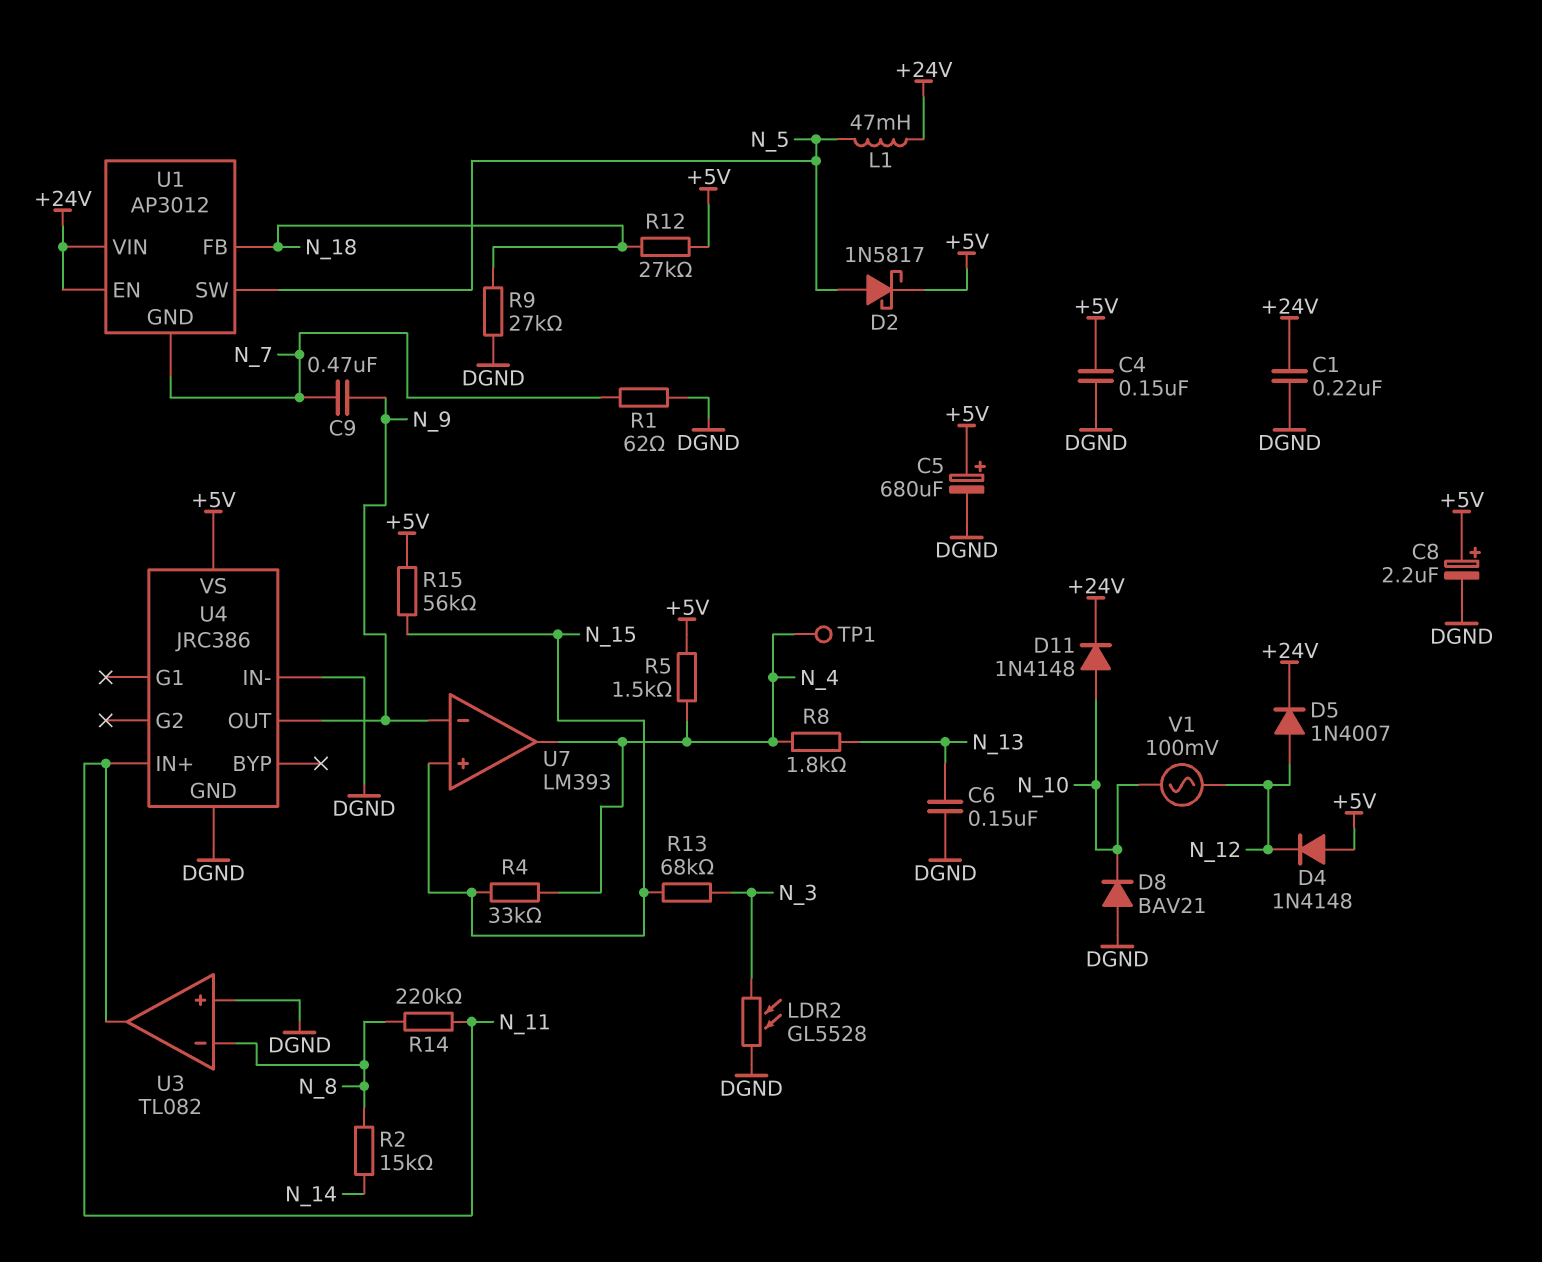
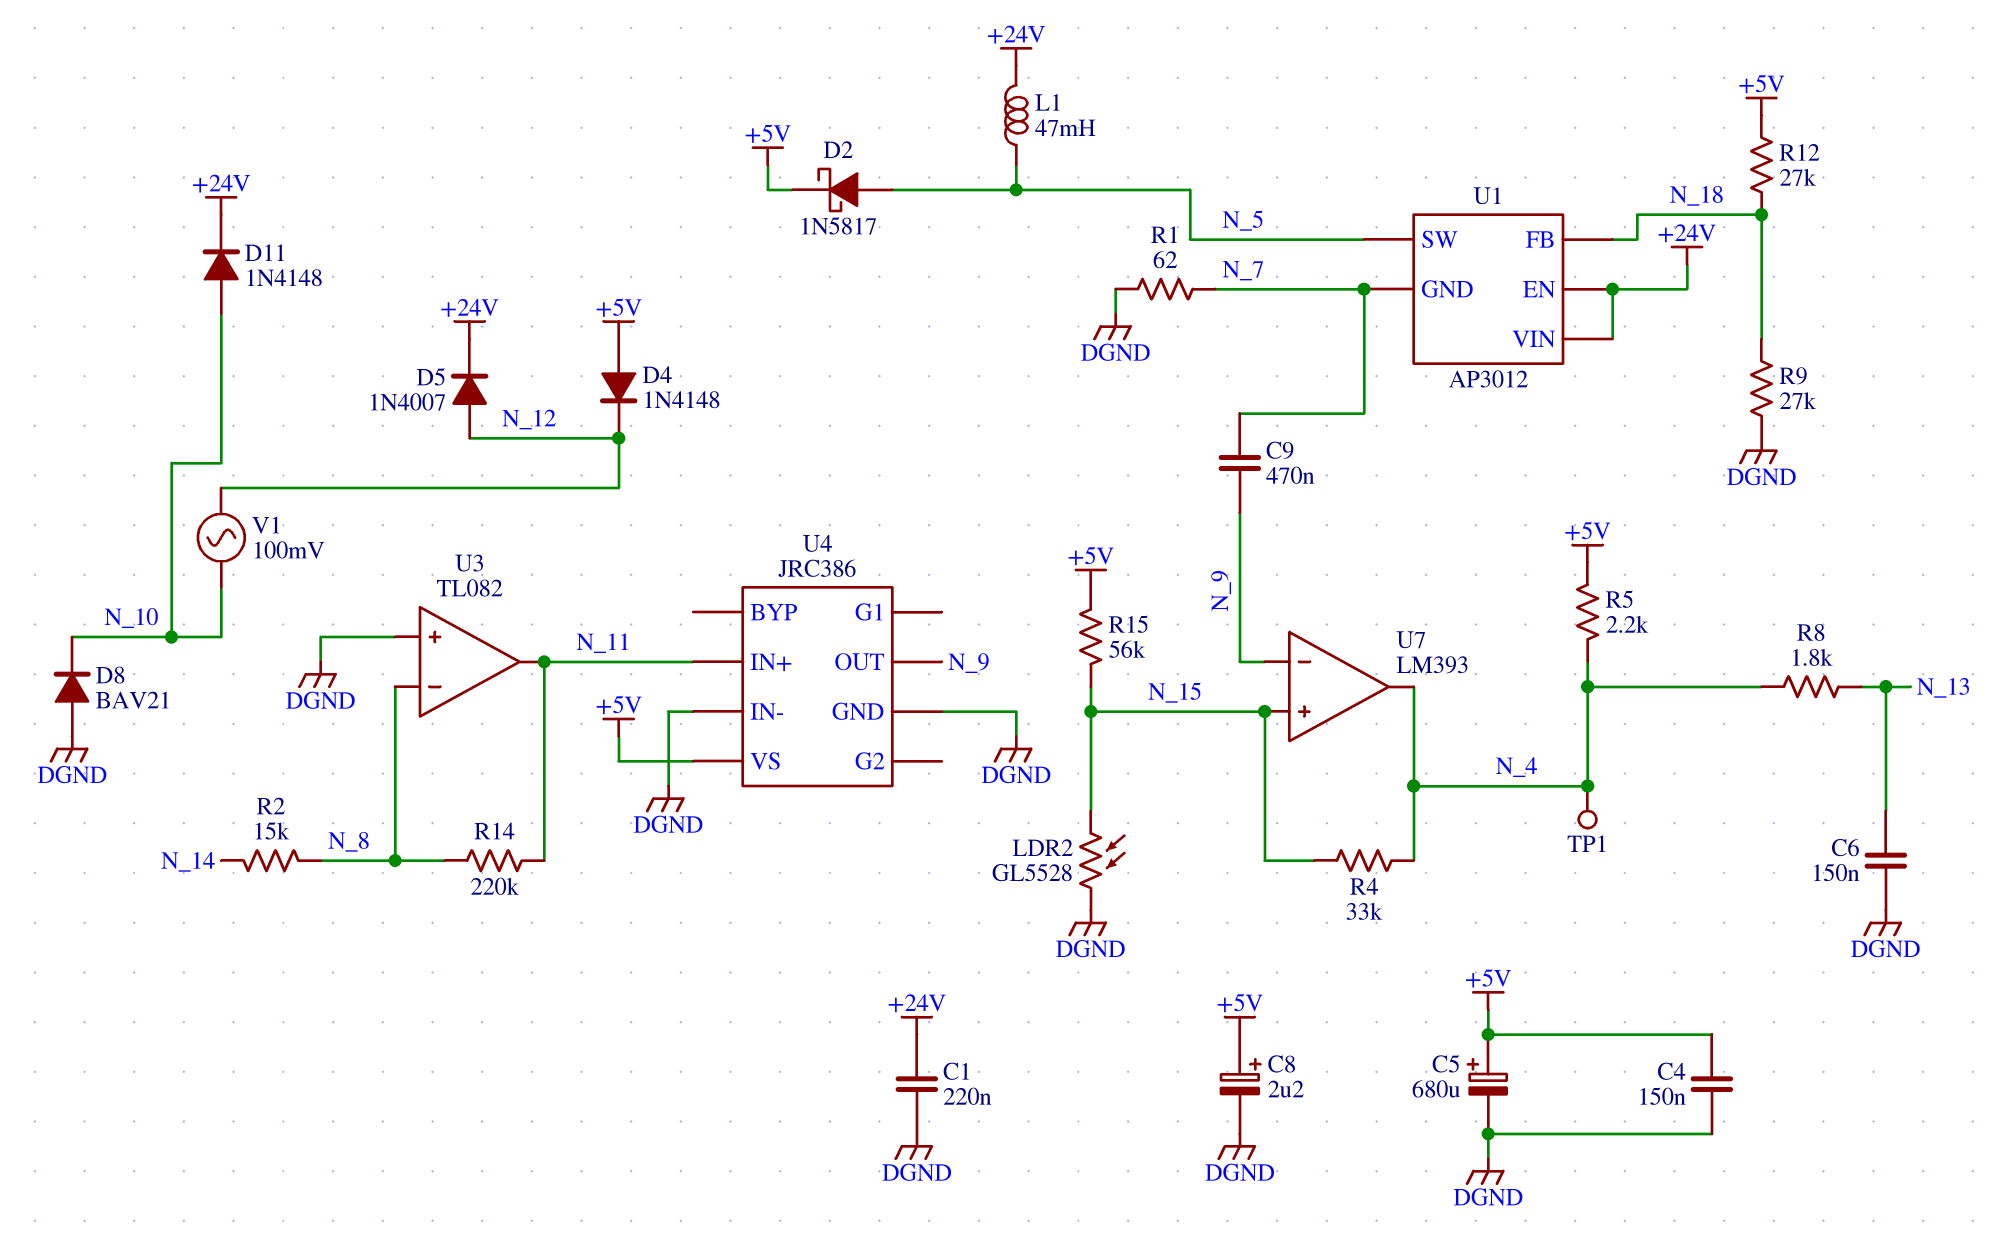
LDR2: GL5528 (DGND, N_3) -> GL5528 (DGND, N_15)
R5: 1.5k (+5V, N_4) -> 2.2k (+5V, N_4)
R13: 68k (N_3, N_15) -> none

